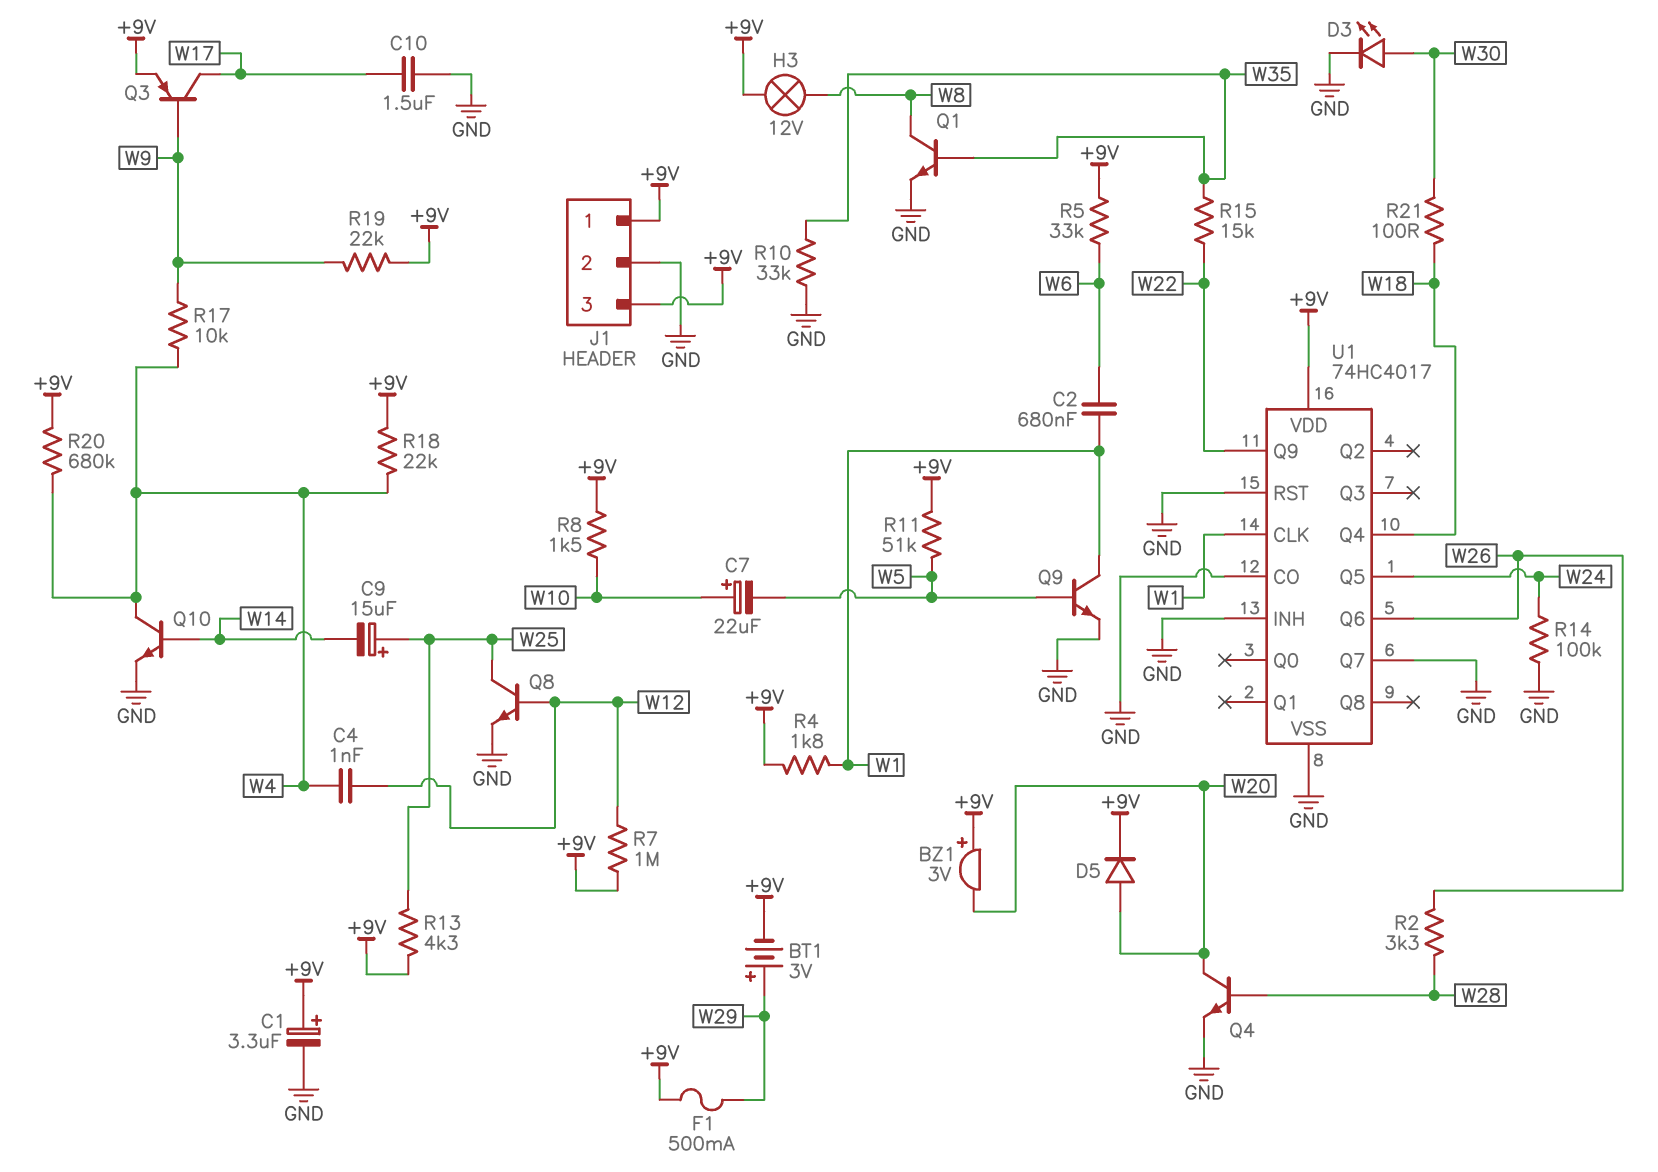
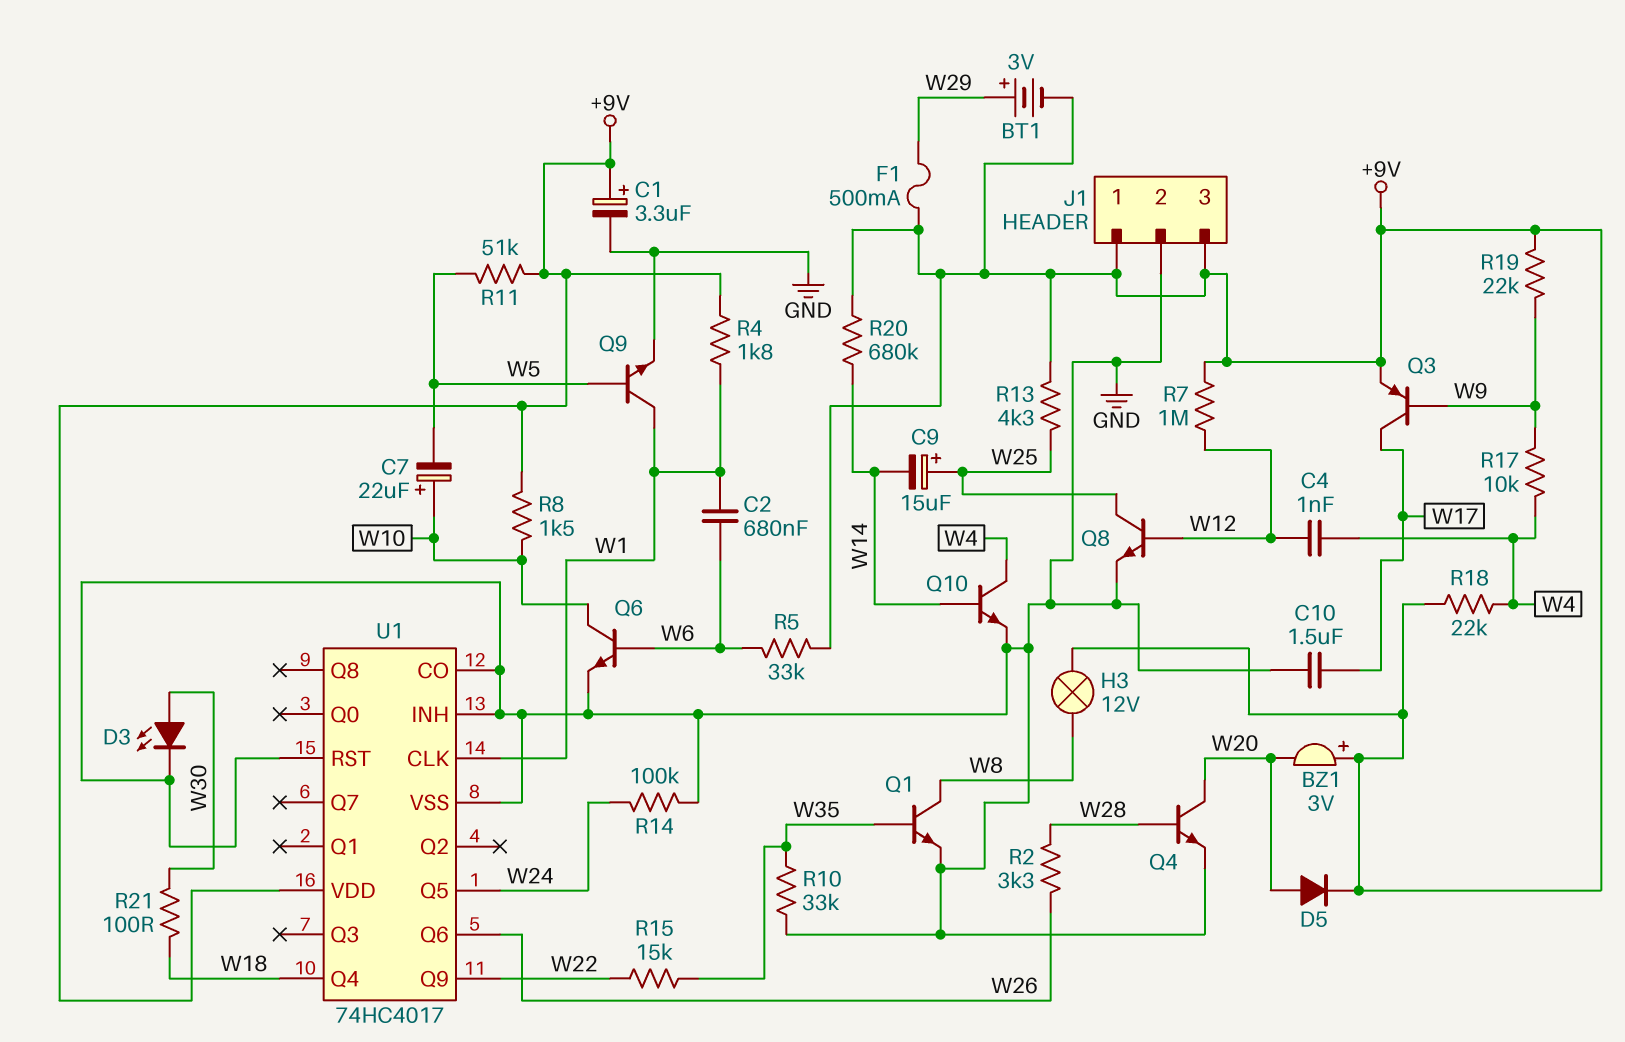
Q6: none -> NPN (B W6, C W10, E GND)
R20: 680k (+9V, W4) -> 680k (+9V, W14)
U1 pin Q7: GND -> none

